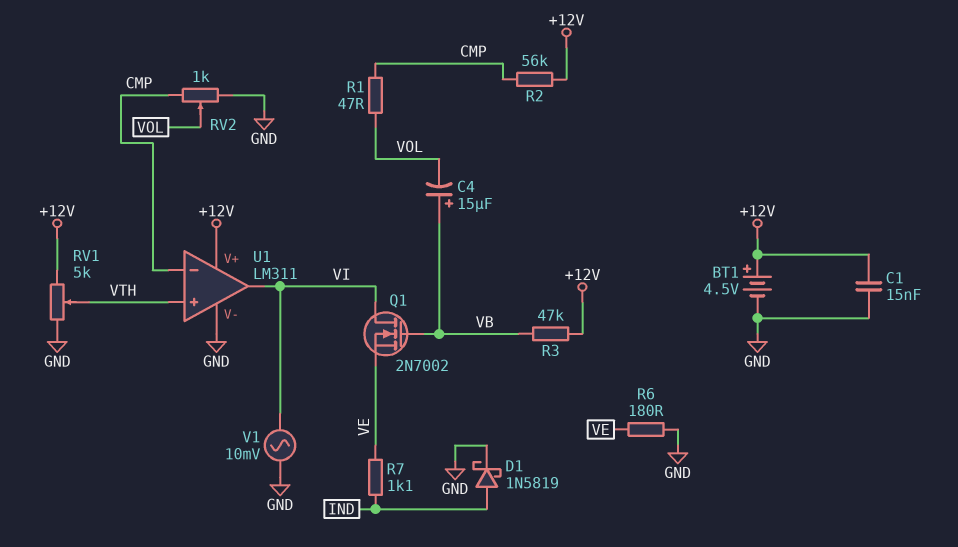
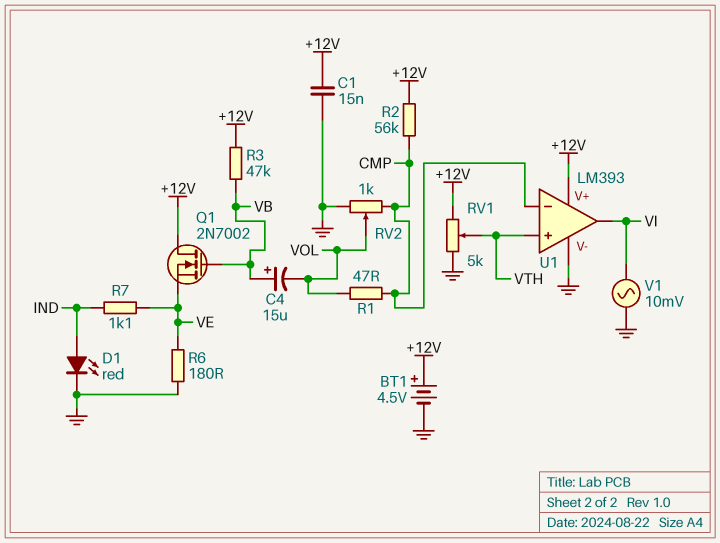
D1: schottky 1N5819 (A IND, K GND) -> LED red (A IND, K GND)
Q1: NMOS 2N7002 (G VB, D VI, S VE) -> NMOS 2N7002 (G VB, D +12V, S VE)
U1: LM311 -> LM393

